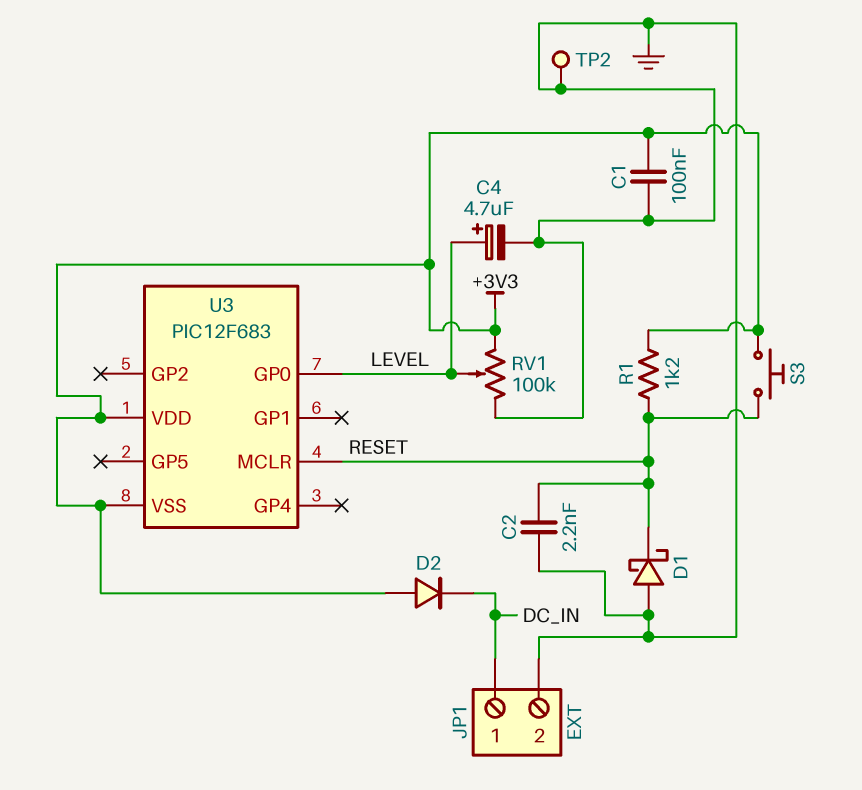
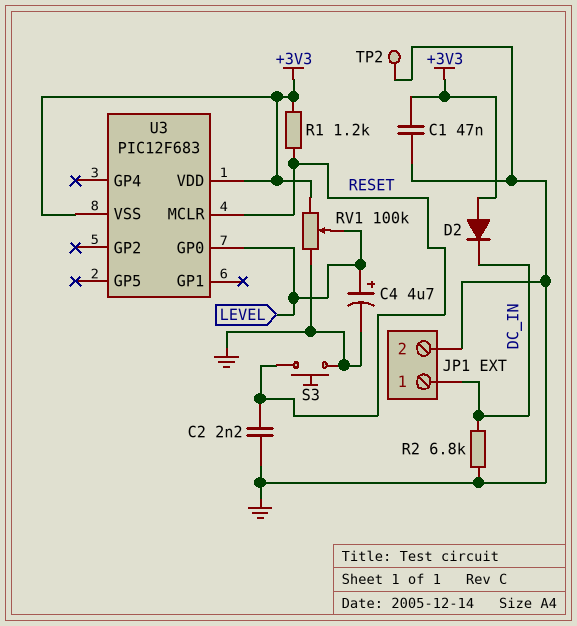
C1: 100nF (+3V3, GND) -> 47nF (+3V3, GND)
D1: schottky (A GND, K RESET) -> none
R2: none -> 6.8k (DC_IN, GND)
S3: button (+3V3, RESET) -> button (GND, RESET)

